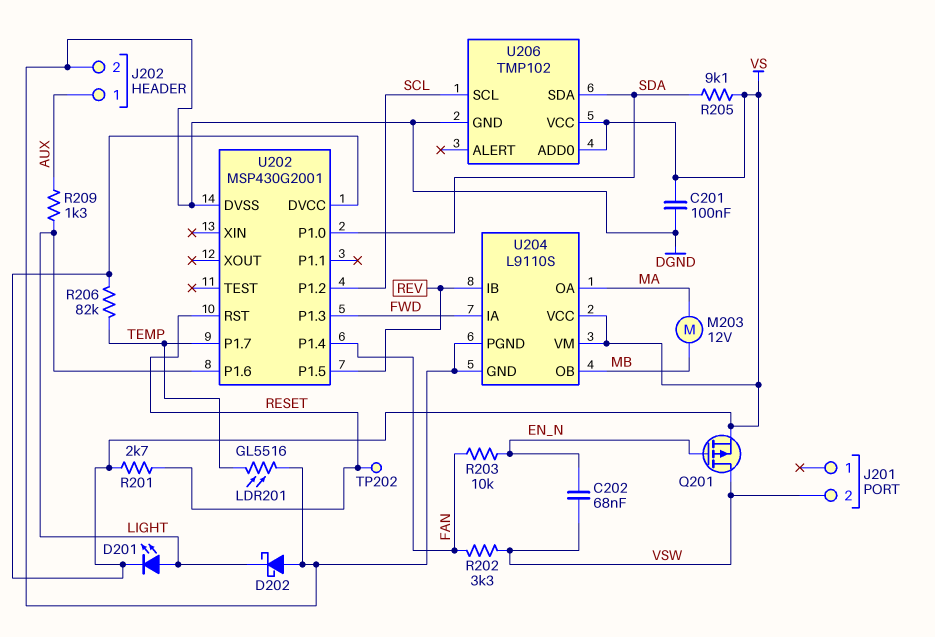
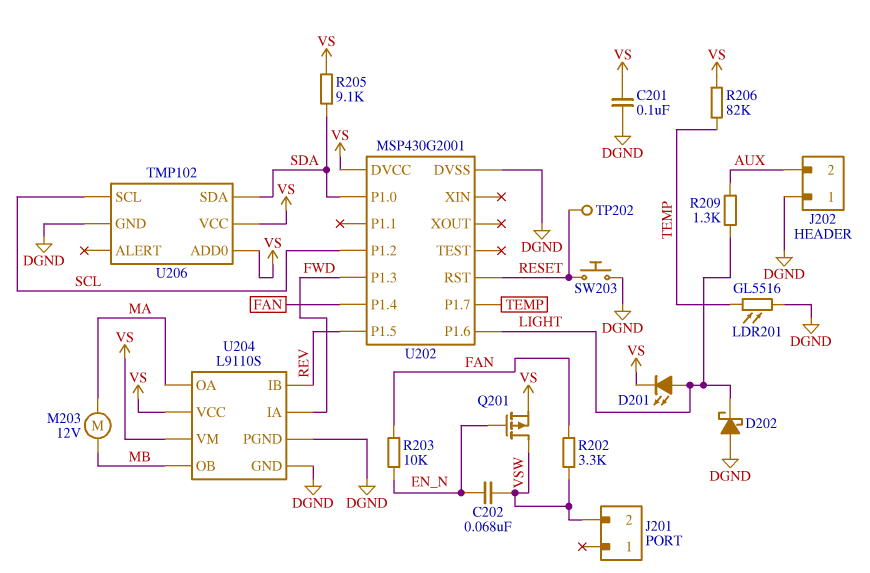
J202 pin 1: AUX -> DGND
J202 pin 2: DGND -> AUX
R201: 2.7k (RESET, VS) -> none
SW203: none -> button (DGND, RESET)

